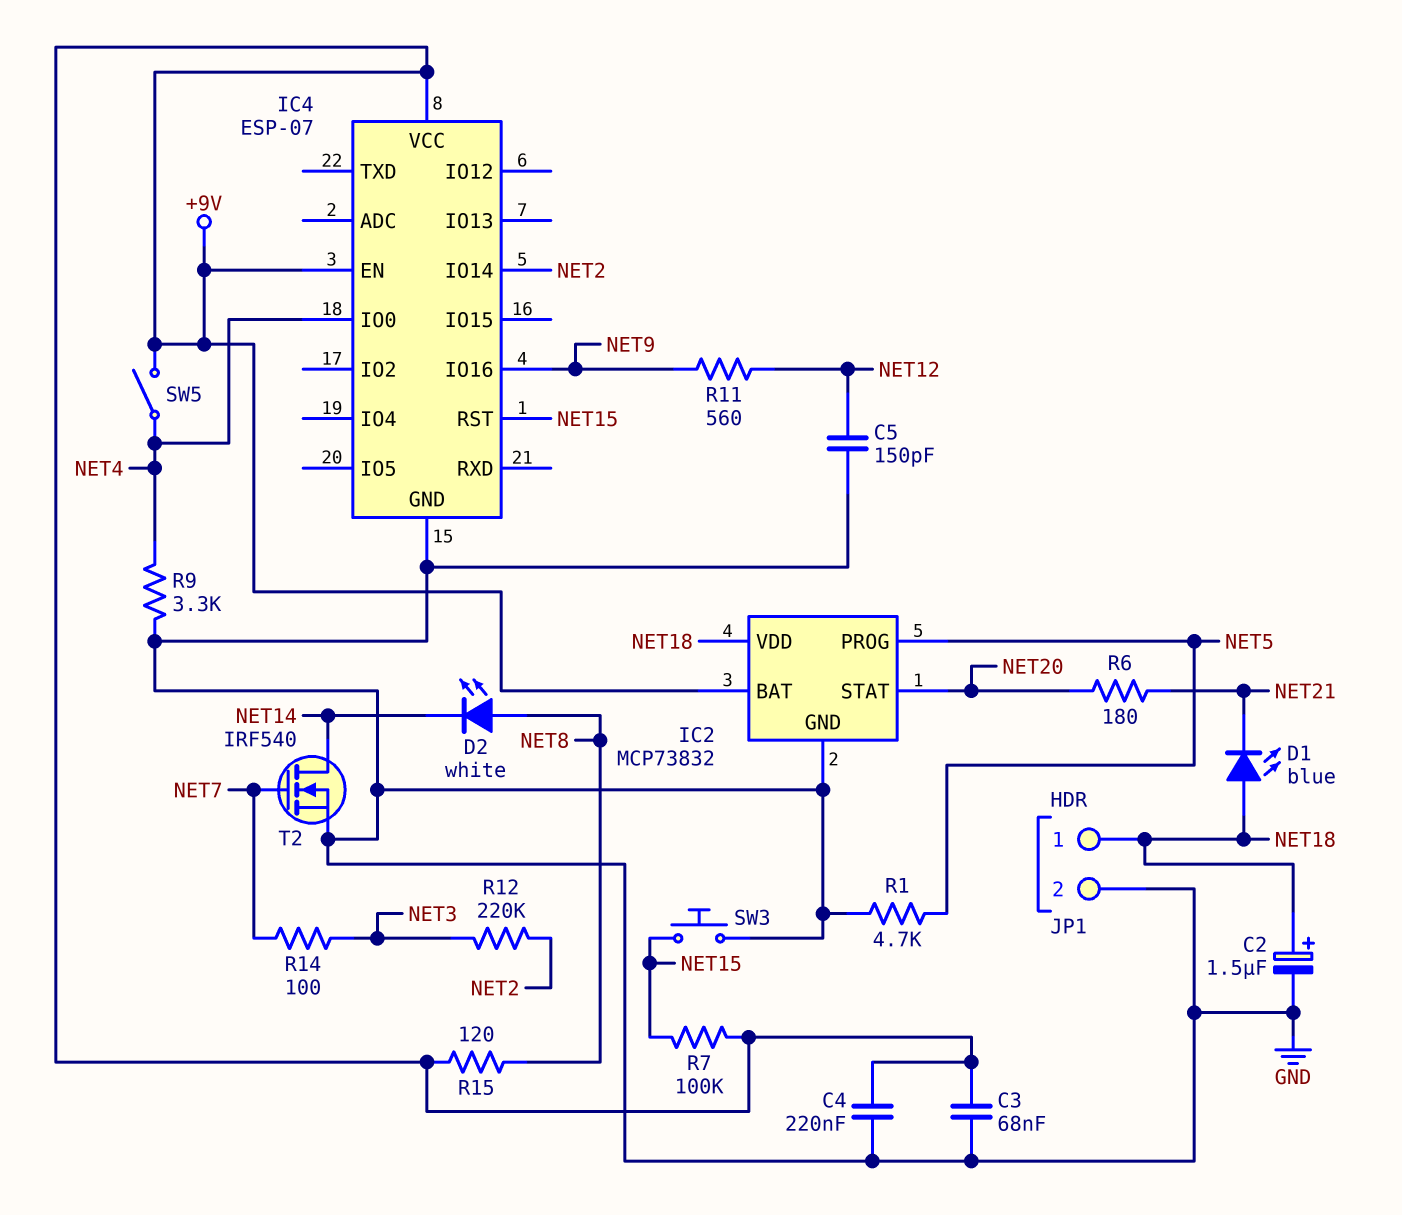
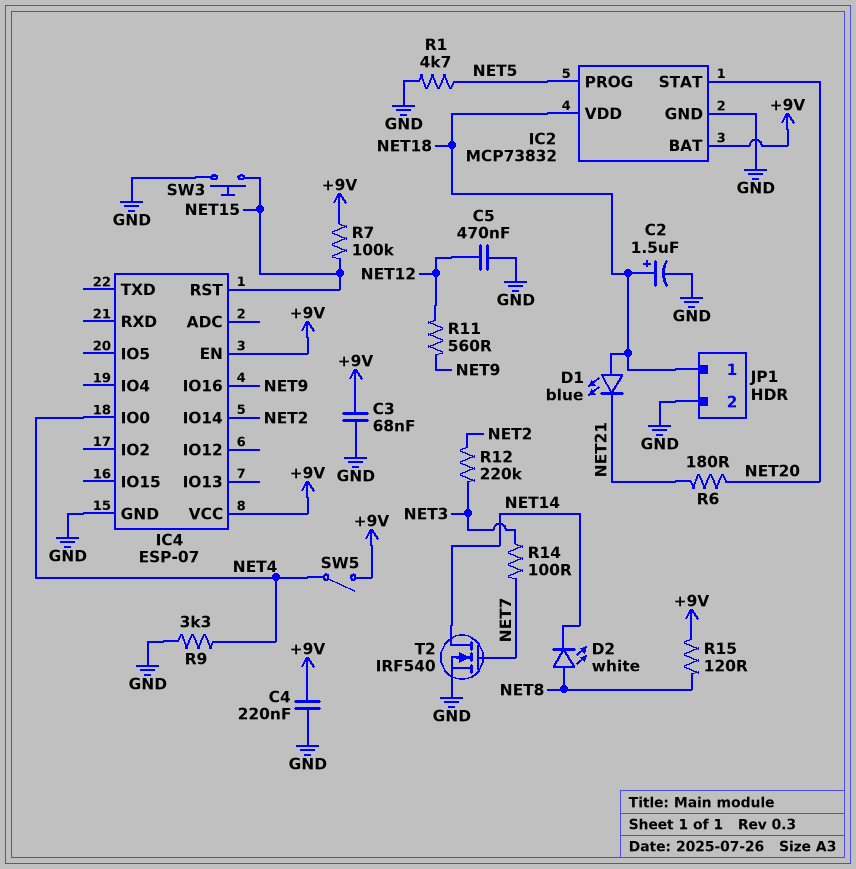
C5: 150pF (GND, NET12) -> 470nF (GND, NET12)

